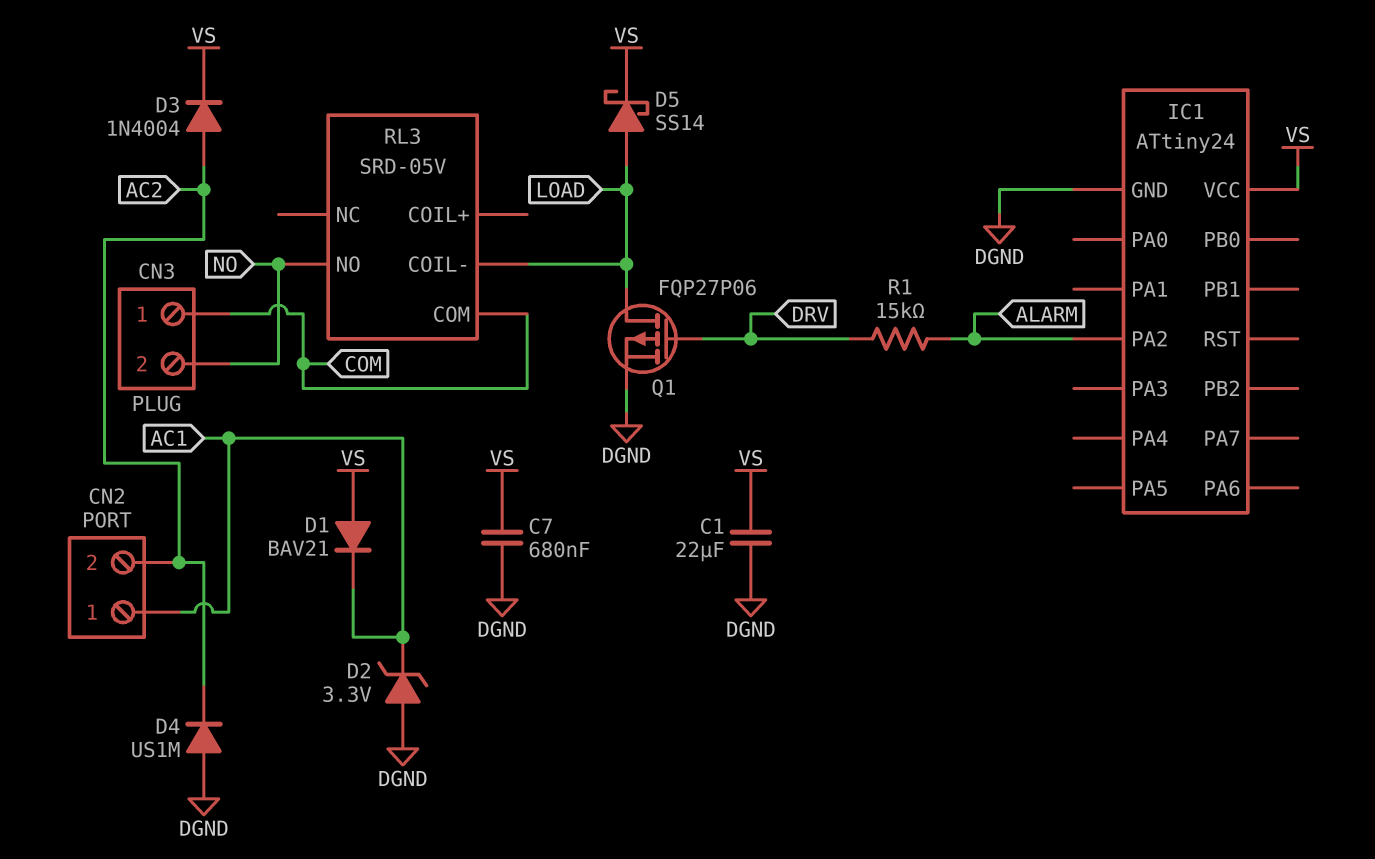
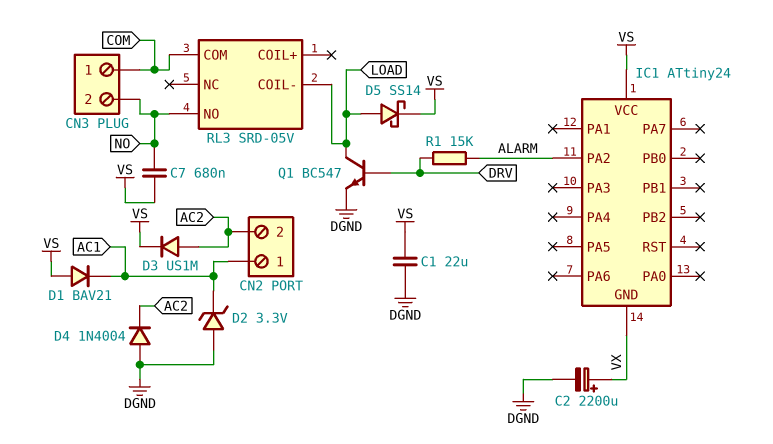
C2: none -> 2200uF (plus VX, minus DGND)
C7: 680nF (DGND, VS) -> 680nF (NO, VS)
D3: diode 1N4004 (A AC2, K VS) -> diode US1M (A AC2, K VS)
D4: diode US1M (A DGND, K AC2) -> diode 1N4004 (A DGND, K AC2)
IC1 pin GND: DGND -> VX
Q1: PMOS FQP27P06 (G DRV, D LOAD, S DGND) -> NPN BC547 (B DRV, C LOAD, E DGND)

